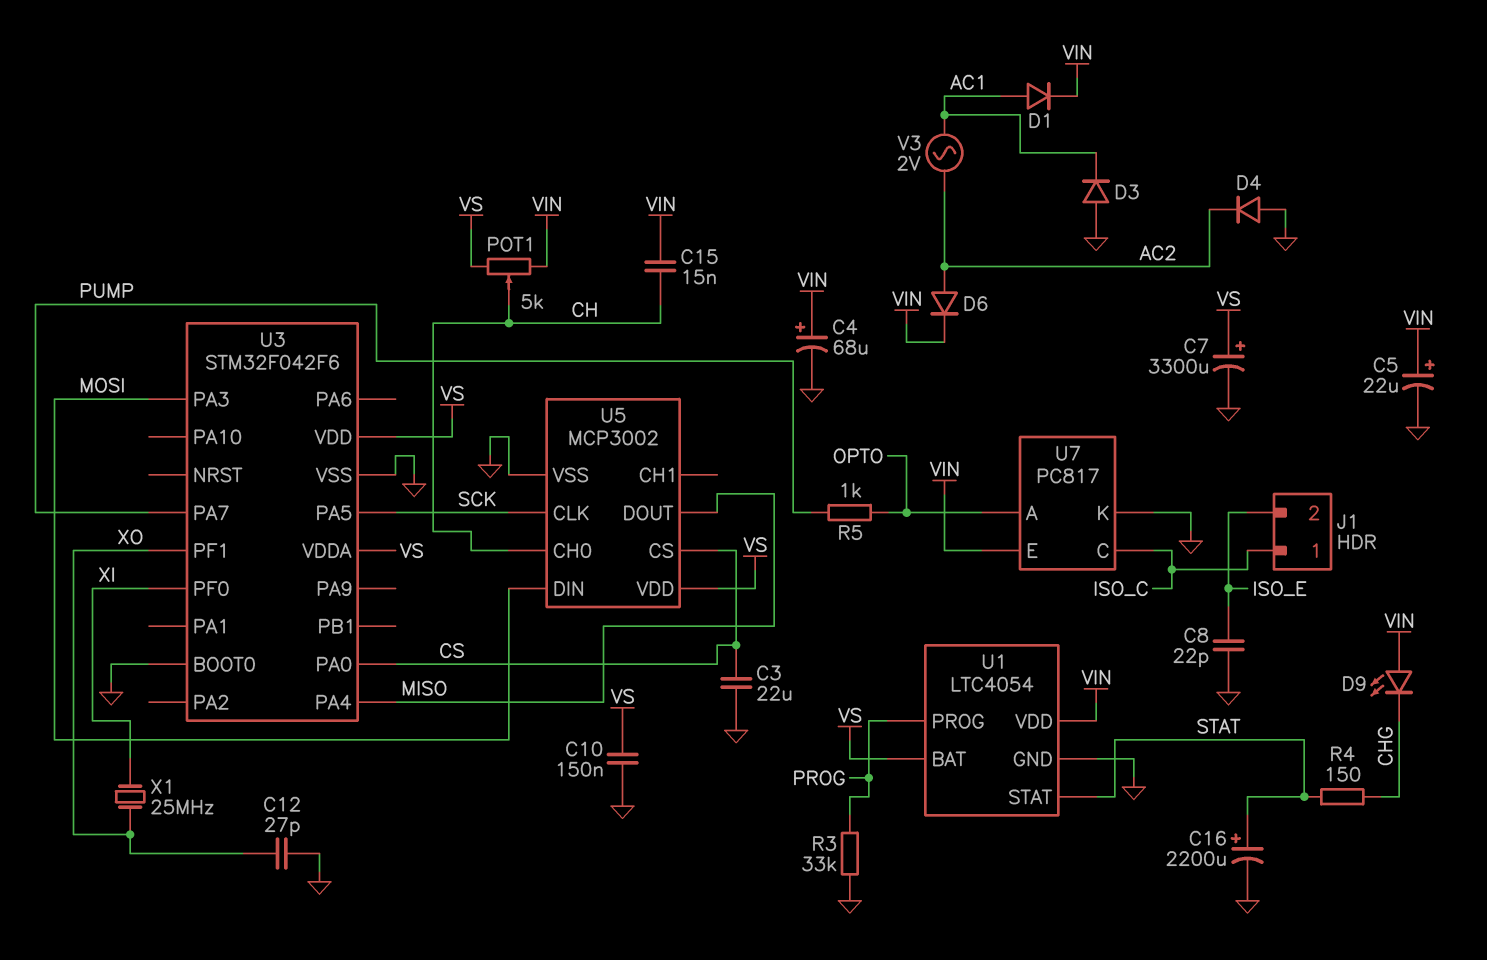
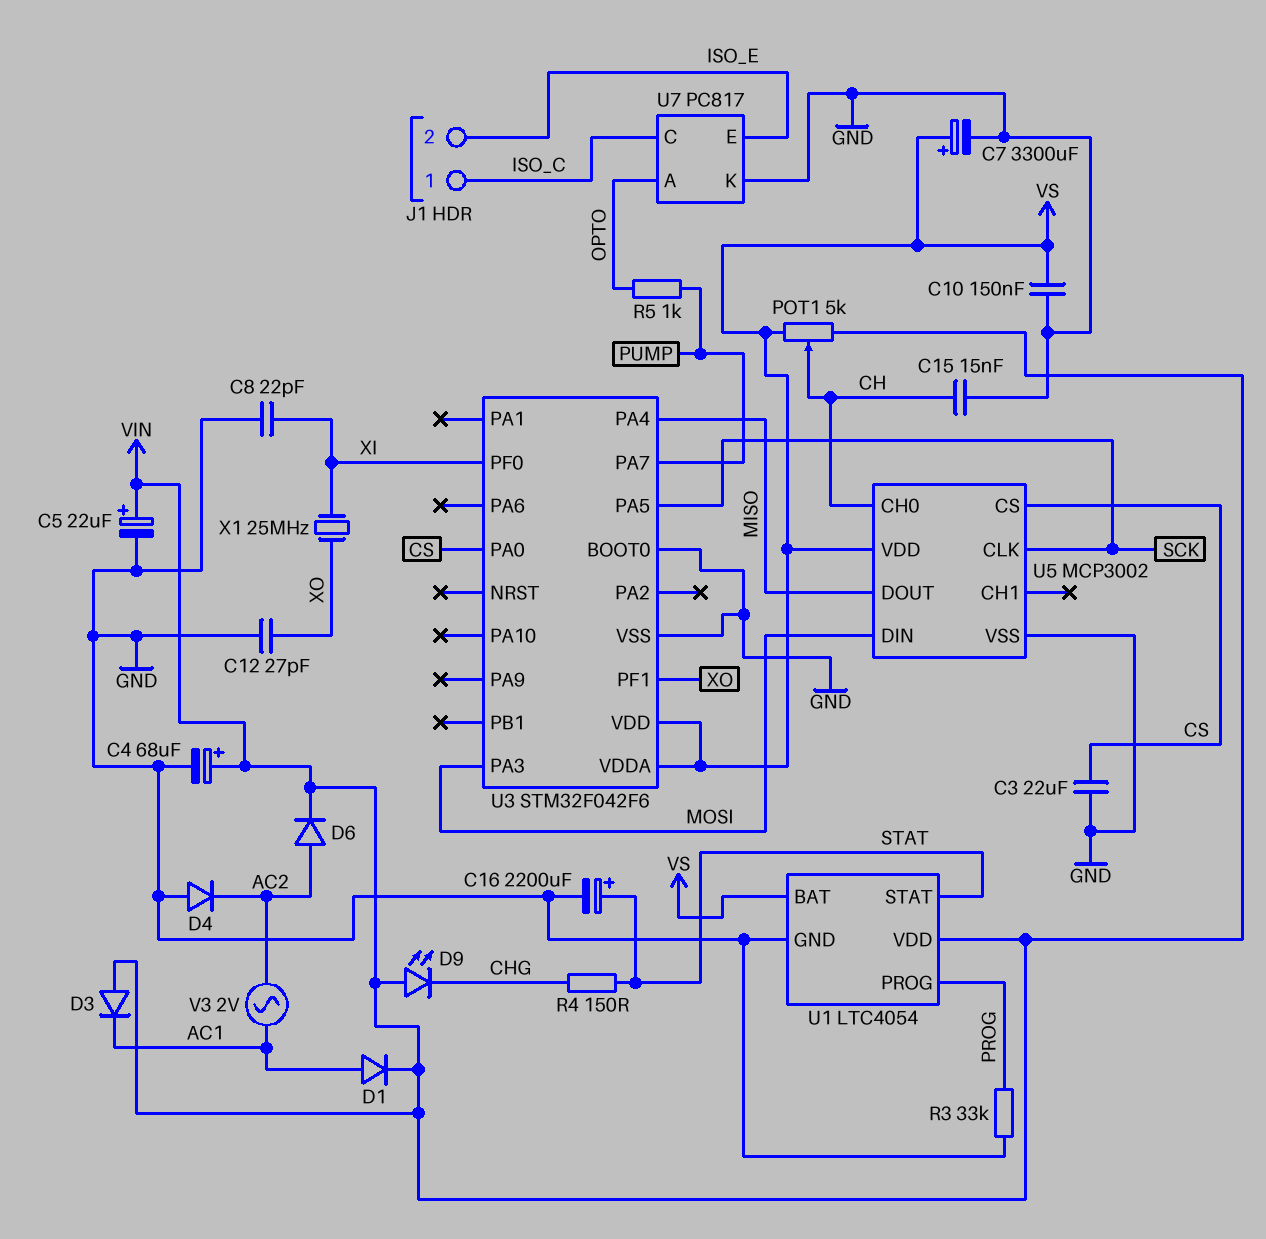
C8: 22pF (GND, ISO_E) -> 22pF (GND, XI)
C15: 15nF (CH, VIN) -> 15nF (CH, GND)
D3: diode (A GND, K AC1) -> diode (A VIN, K AC1)
U7 pin E: VIN -> ISO_E

